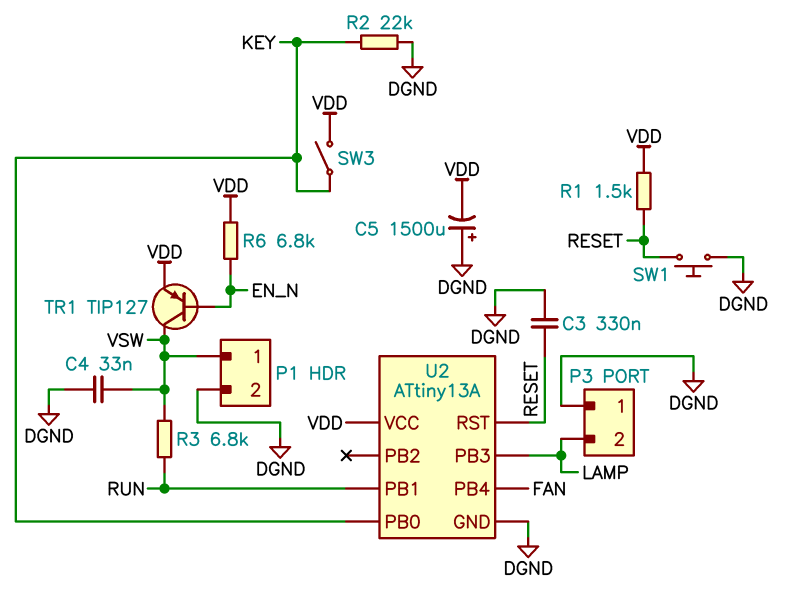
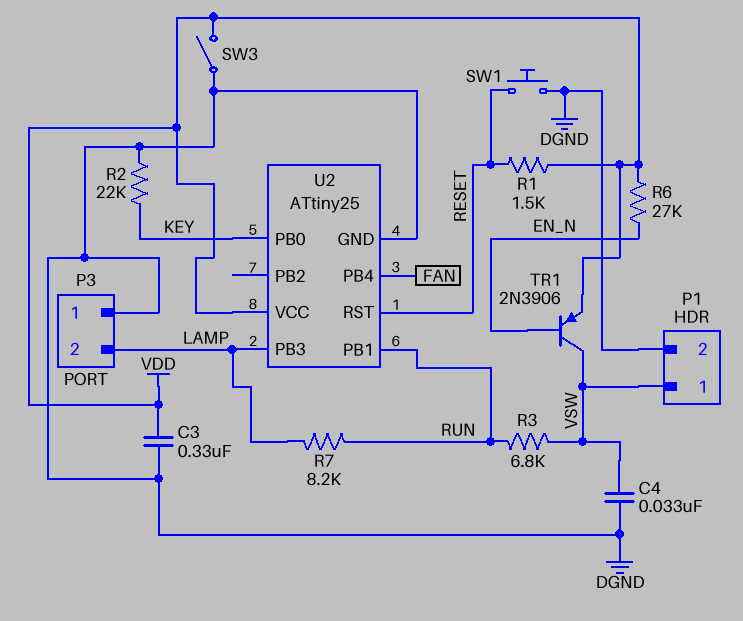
C3: 330nF (DGND, RESET) -> 330nF (DGND, VDD)
C5: 1500uF (plus DGND, minus VDD) -> none
R6: 6.8k (EN_N, VDD) -> 27k (EN_N, VDD)
R7: none -> 8.2k (LAMP, RUN)
SW3: switch (KEY, VDD) -> switch (DGND, VDD)
TR1: PNP TIP127 (B EN_N, C VSW, E VDD) -> PNP 2N3906 (B EN_N, C VSW, E VDD)
U2: ATtiny13A -> ATtiny25

